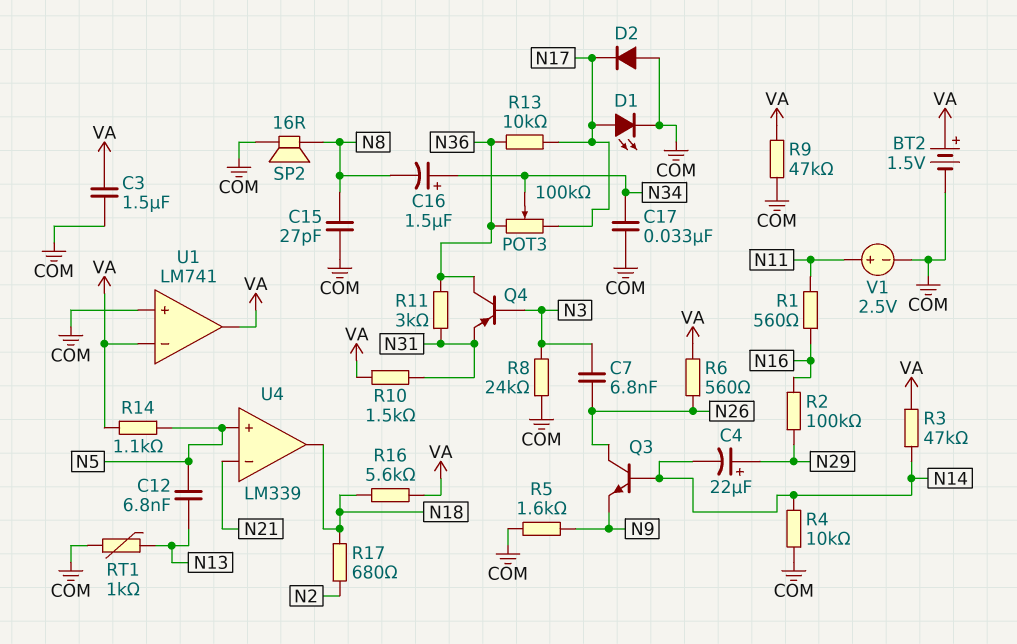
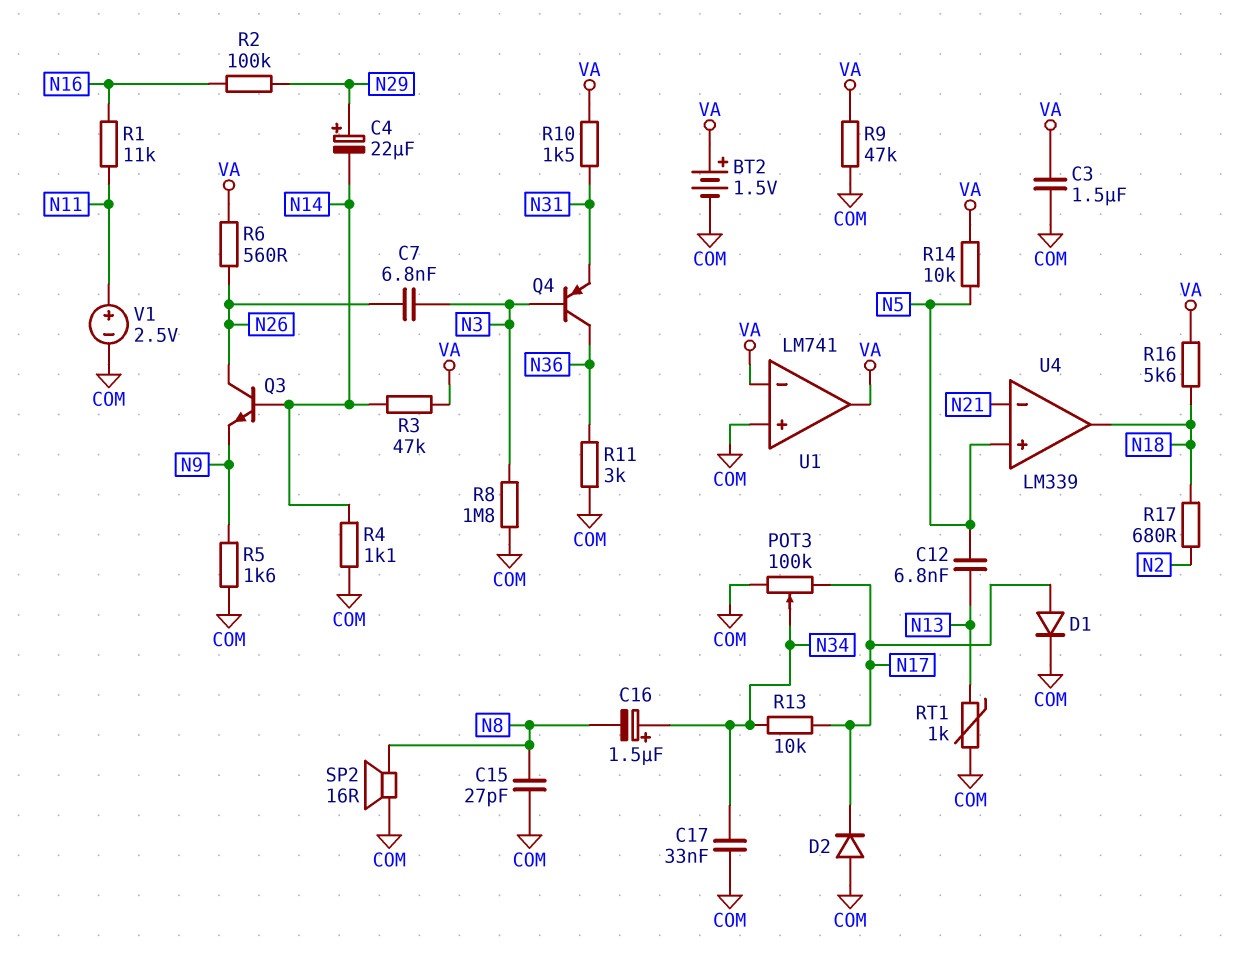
D1: LED (A N17, K COM) -> diode (A N17, K COM)
POT3: 100k (N17, N36, wiper N34) -> 100k (COM, N17, wiper N34)
R1: 560 (N11, N16) -> 11k (N11, N16)
R4: 10k (COM, N14) -> 1.1k (COM, N14)
R8: 24k (COM, N3) -> 1.8M (COM, N3)
R11: 3k (N31, N36) -> 3k (COM, N36)
R13: 10k (N17, N36) -> 10k (N17, N34)
R14: 1.1k (N5, VA) -> 10k (N5, VA)

